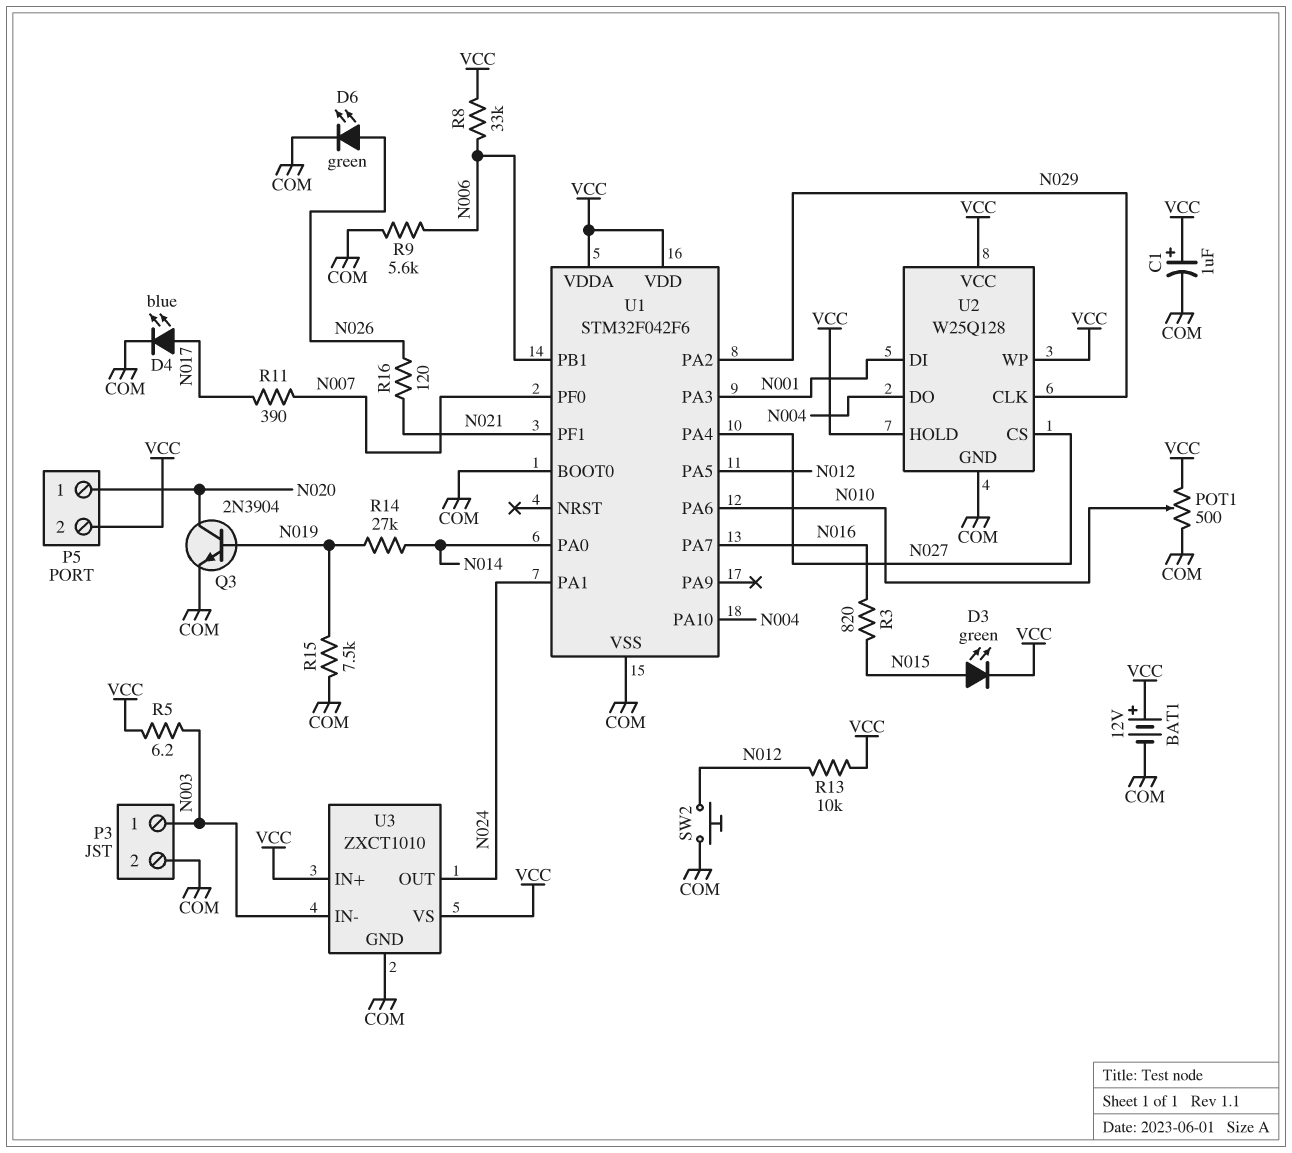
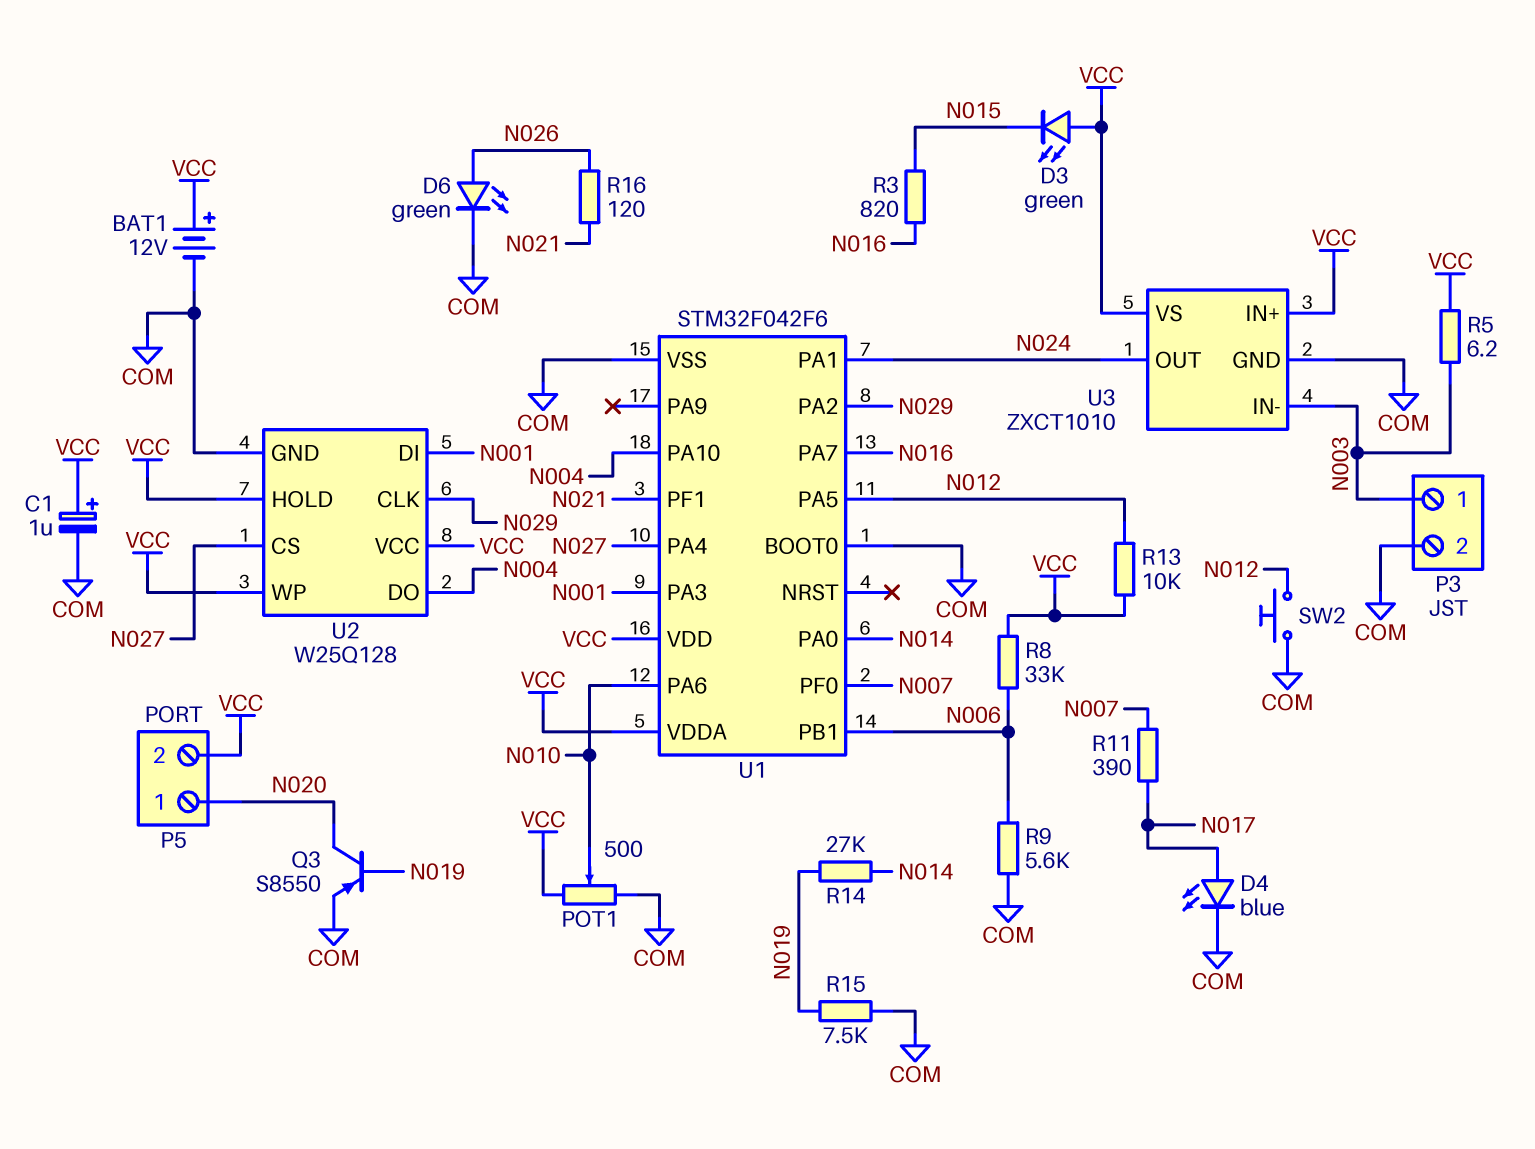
D3: LED green (A N015, K VCC) -> LED green (A VCC, K N015)
Q3: NPN 2N3904 (B N019, C N020, E COM) -> PNP S8550 (B N019, C N020, E COM)

